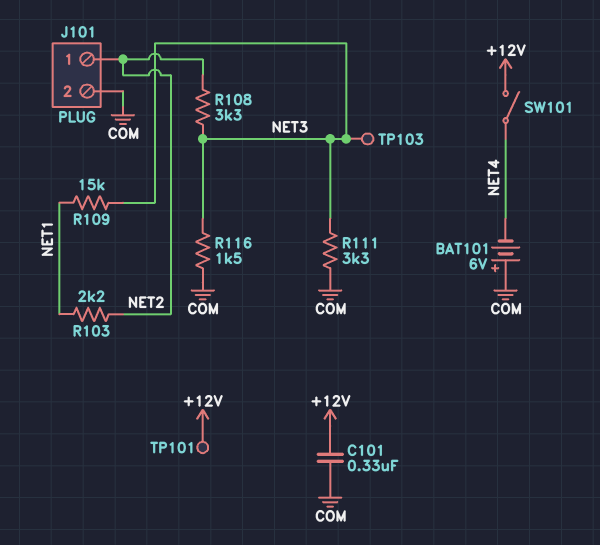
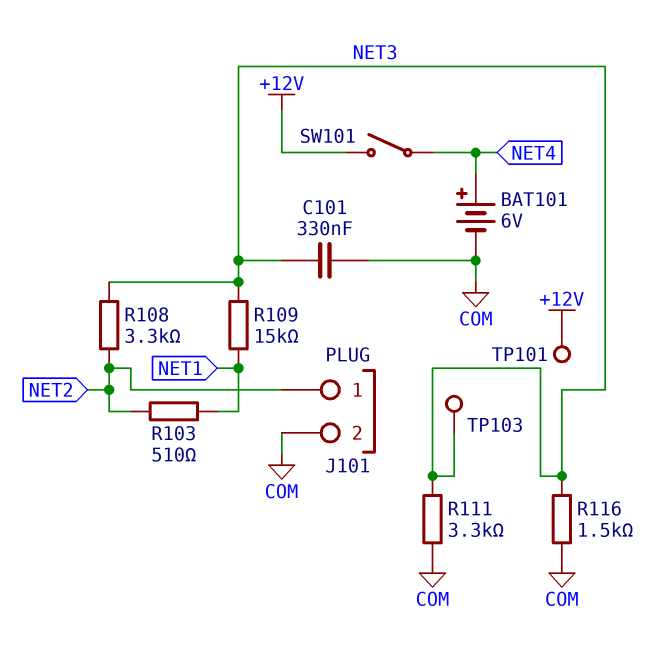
BAT101: 6V (plus COM, minus NET4) -> 6V (plus NET4, minus COM)
C101: 330nF (+12V, COM) -> 330nF (COM, NET3)
R103: 2.2k (NET1, NET2) -> 510 (NET1, NET2)

